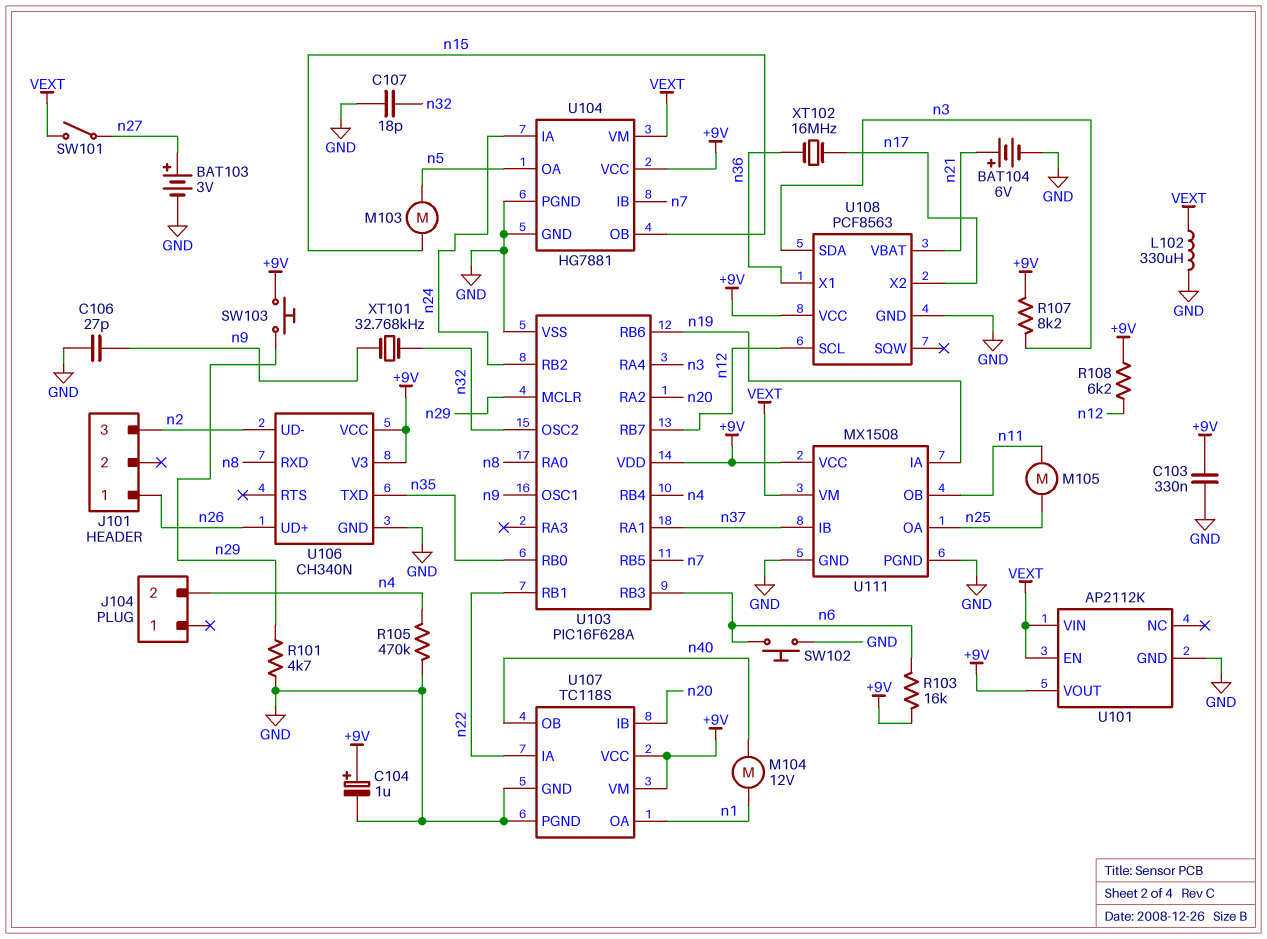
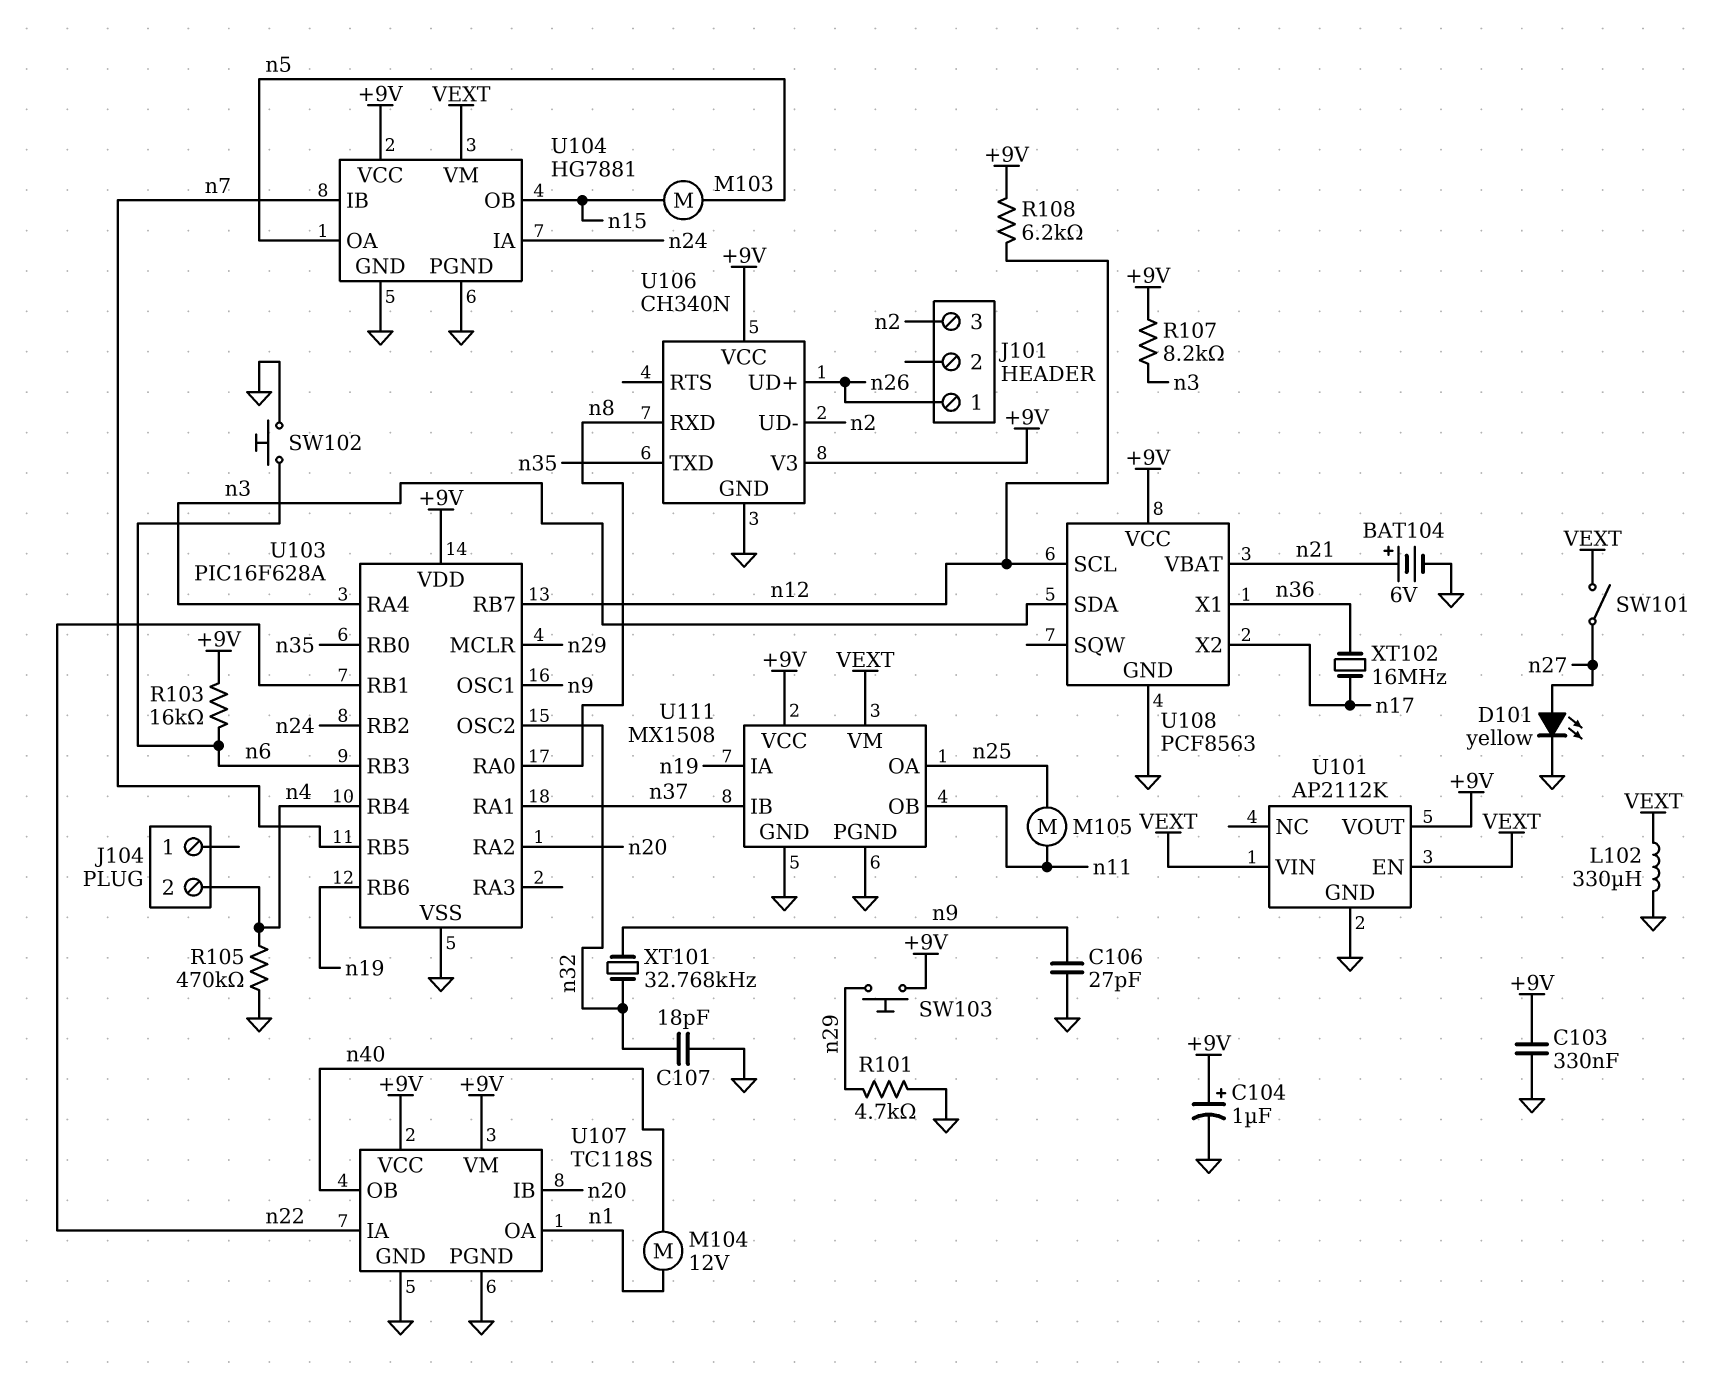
BAT103: 3V (plus n27, minus GND) -> none
D101: none -> LED yellow (A n27, K GND)

